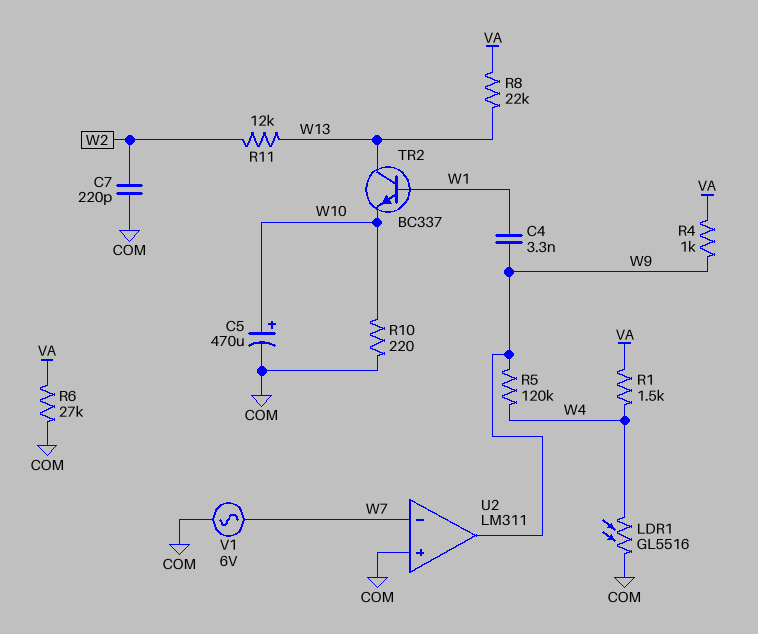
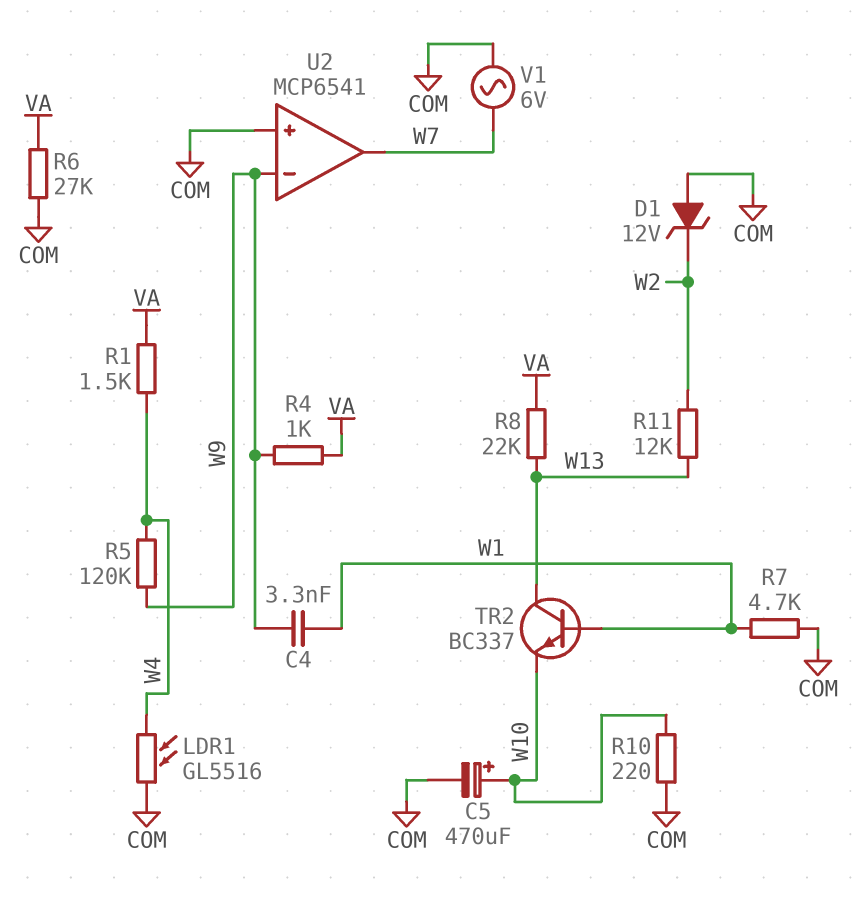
C7: 220pF (COM, W2) -> none
D1: none -> zener 12V (A COM, K W2)
R7: none -> 4.7k (COM, W1)
U2: LM311 -> MCP6541
U2 pin in-: W7 -> W9
U2 pin out: W9 -> W7

